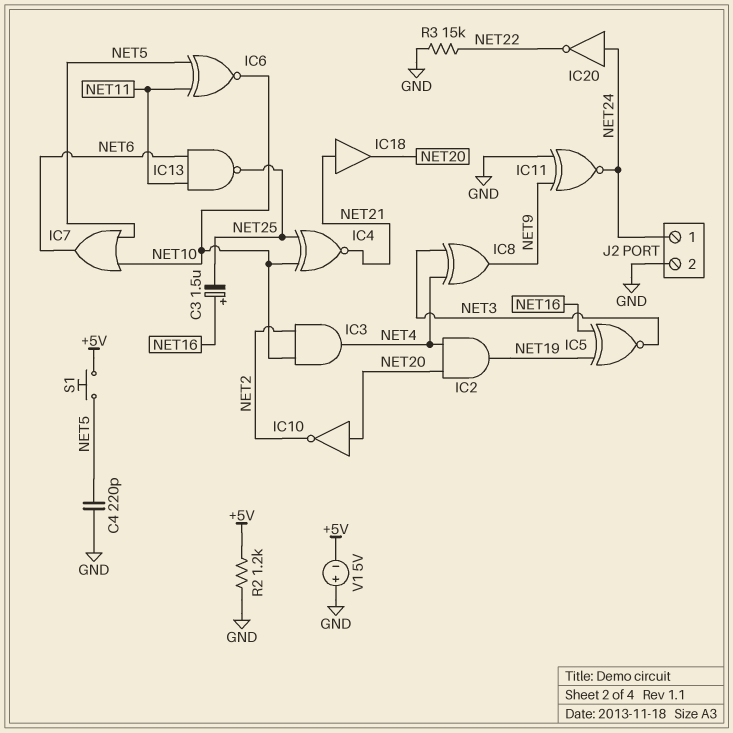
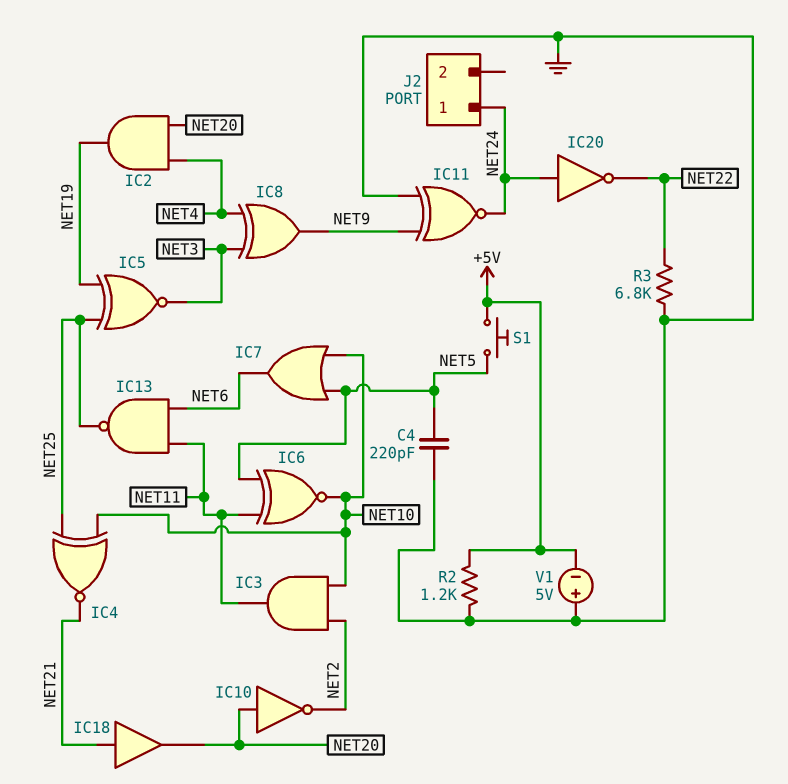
C3: 1.5uF (plus NET16, minus NET25) -> none
IC3: AND (in NET2, in NET10, out NET4) -> AND (in NET2, in NET10, out NET11)
IC5: XNOR (in NET16, in NET19, out NET3) -> XNOR (in NET19, in NET25, out NET3)
J2 pin 2: GND -> none
R3: 15k (GND, NET22) -> 6.8k (GND, NET22)

